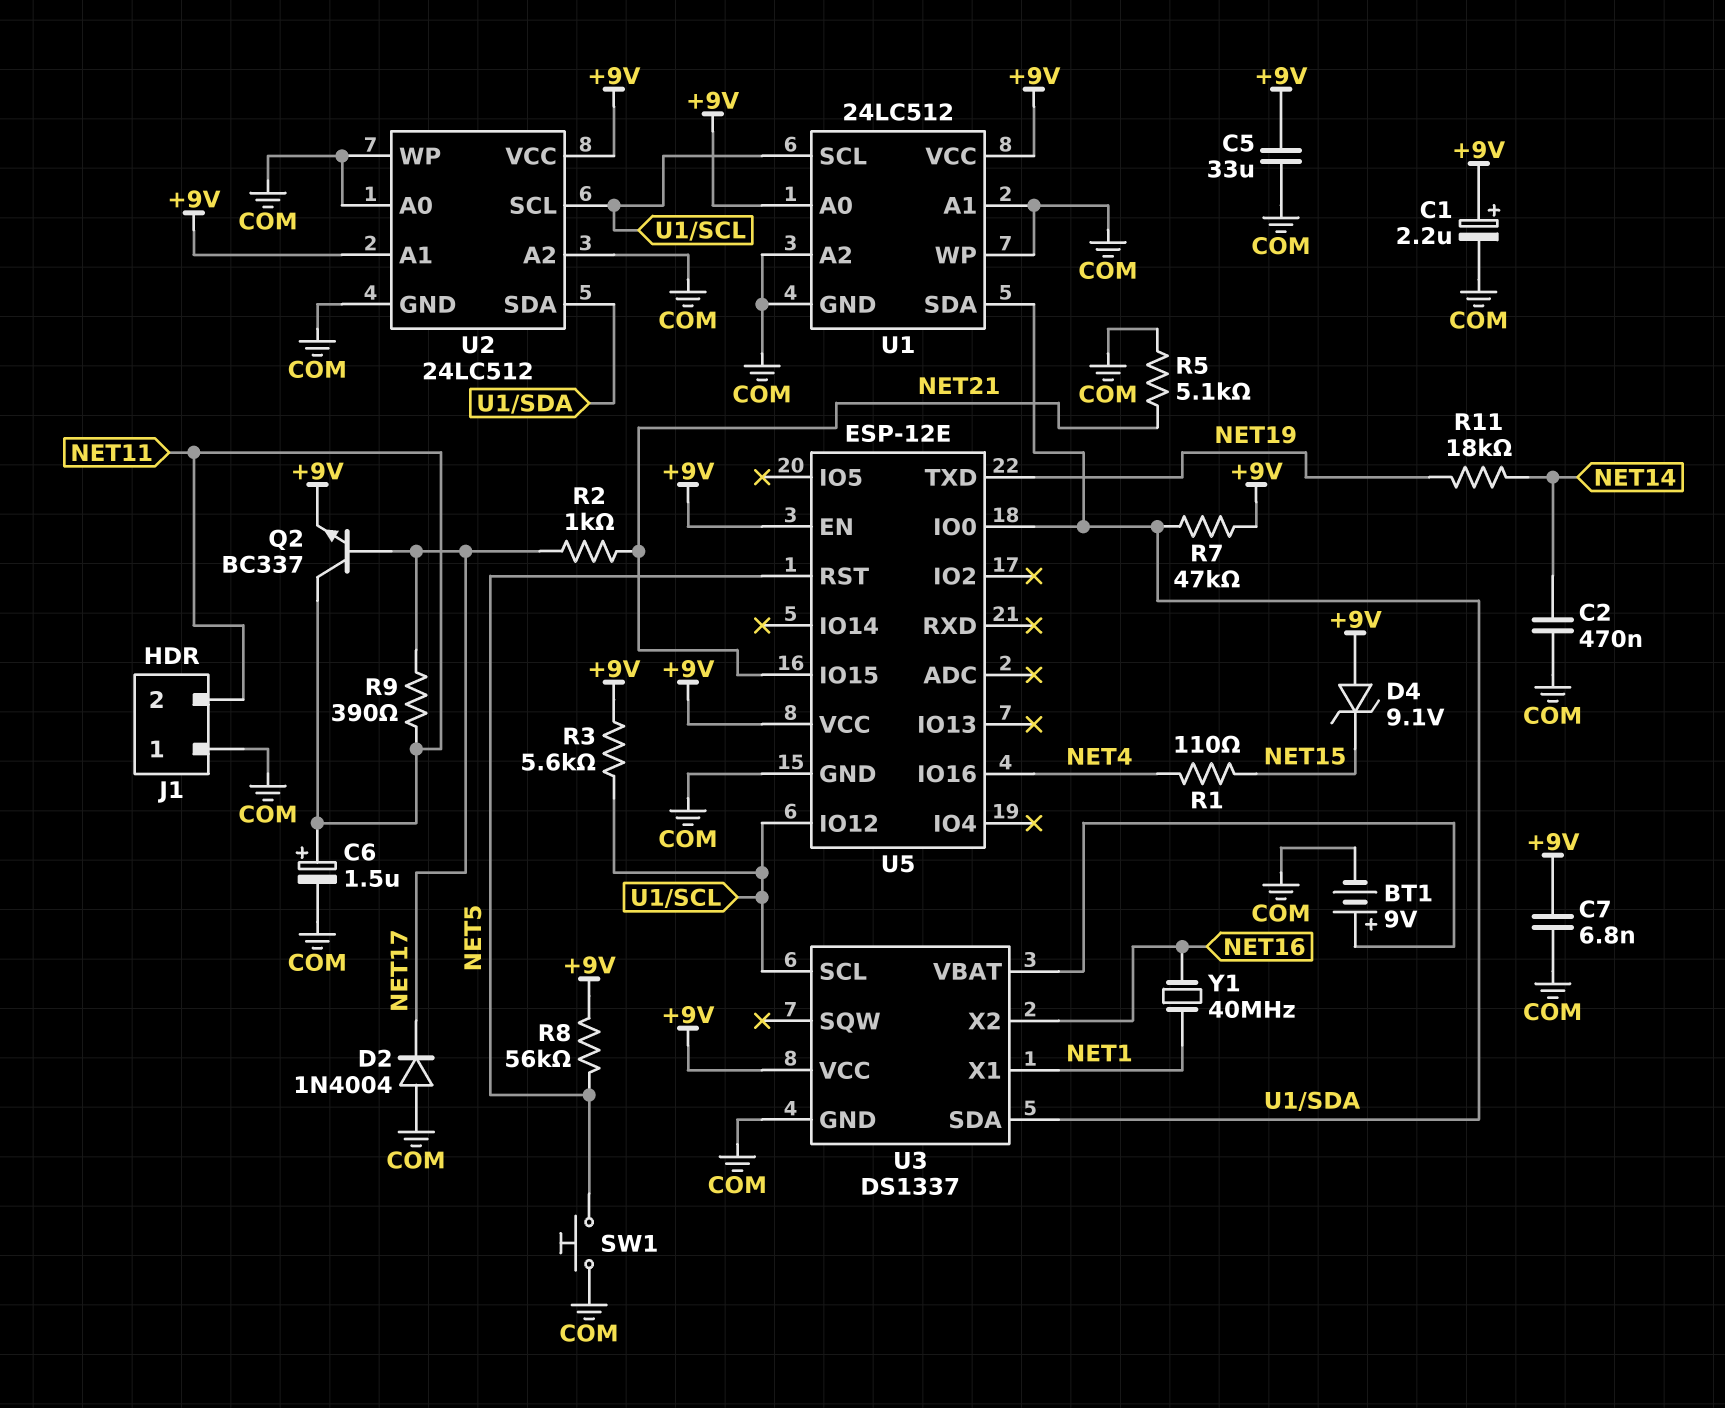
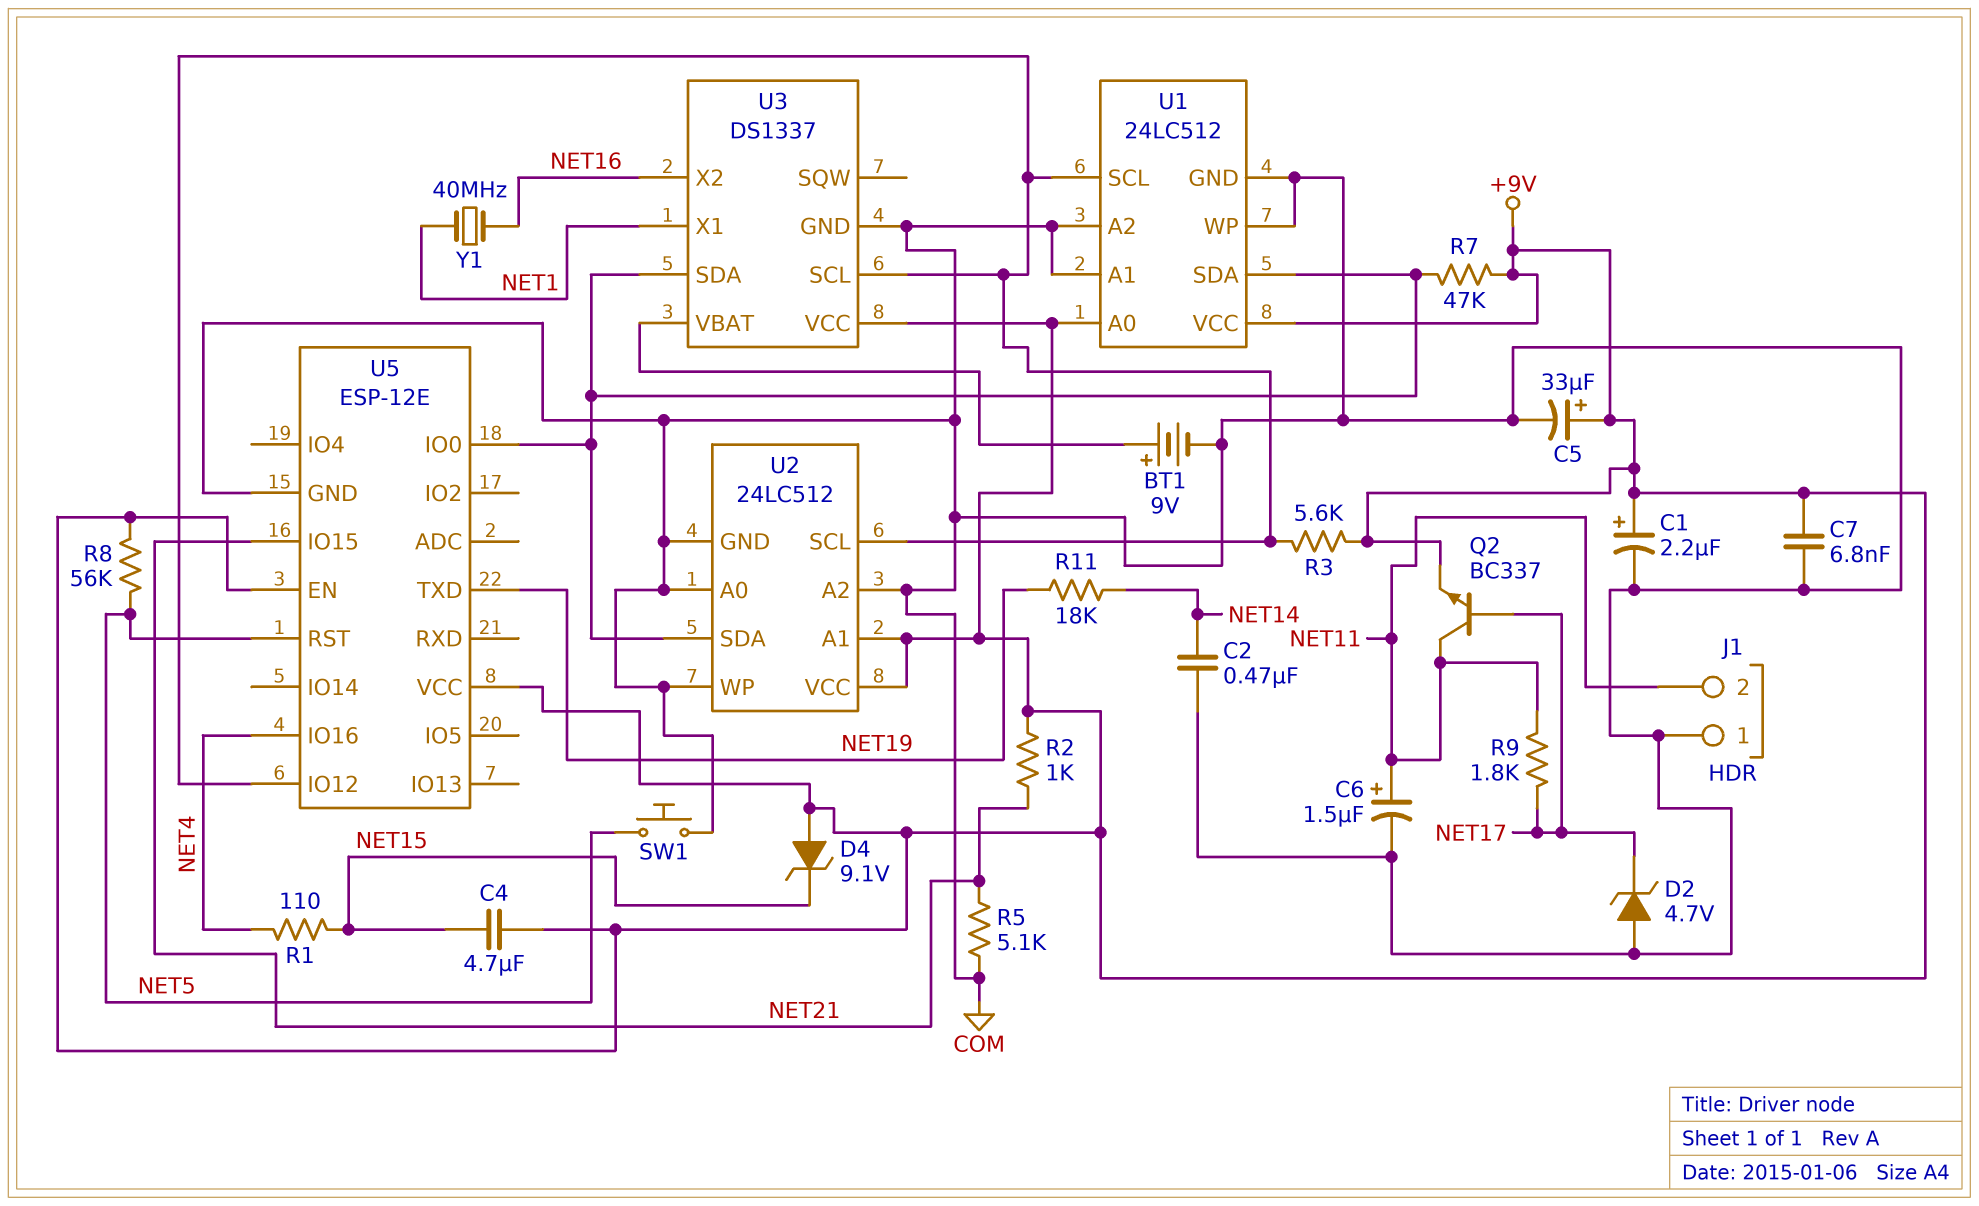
C4: none -> 4.7uF (+9V, NET15)
C5: 33uF (+9V, COM) -> 33uF (plus +9V, minus COM)
D2: diode 1N4004 (A COM, K NET17) -> zener 4.7V (A COM, K NET17)
R2: 1k (NET17, NET21) -> 1k (+9V, NET21)
R9: 390 (NET11, NET17) -> 1.8k (NET11, NET17)

